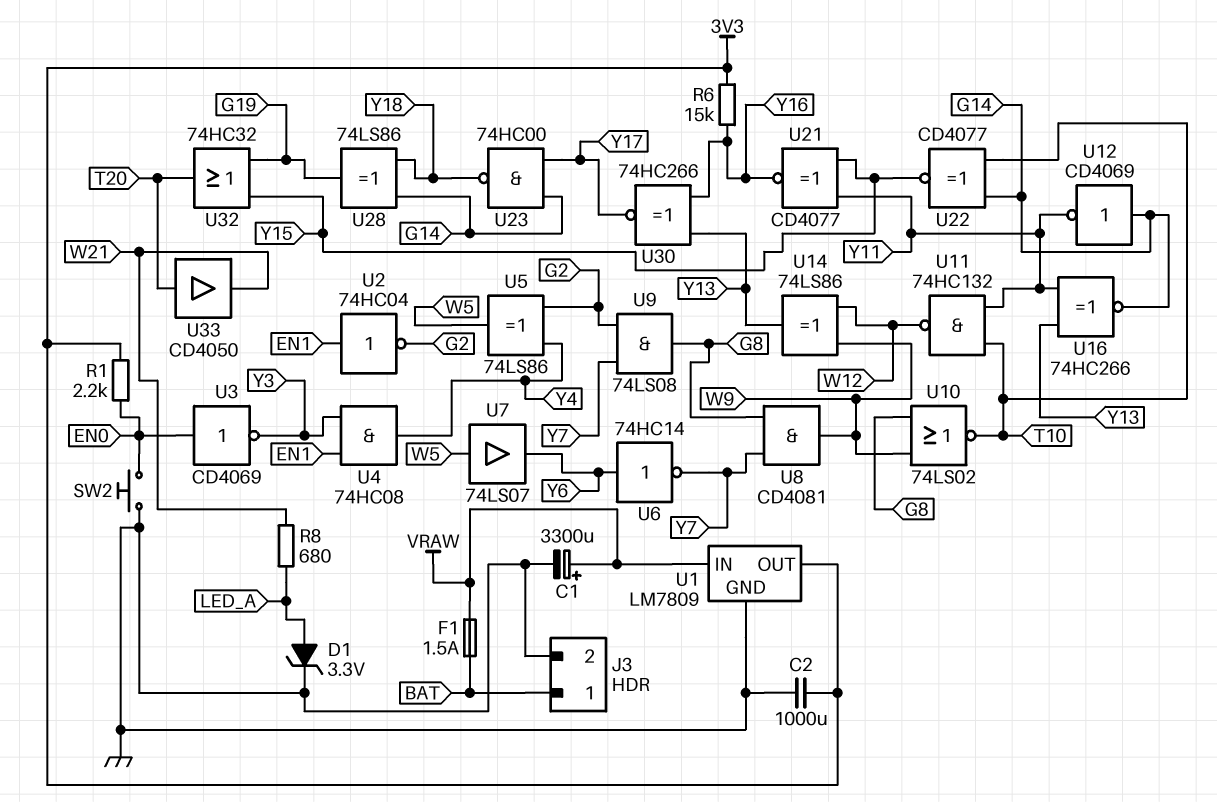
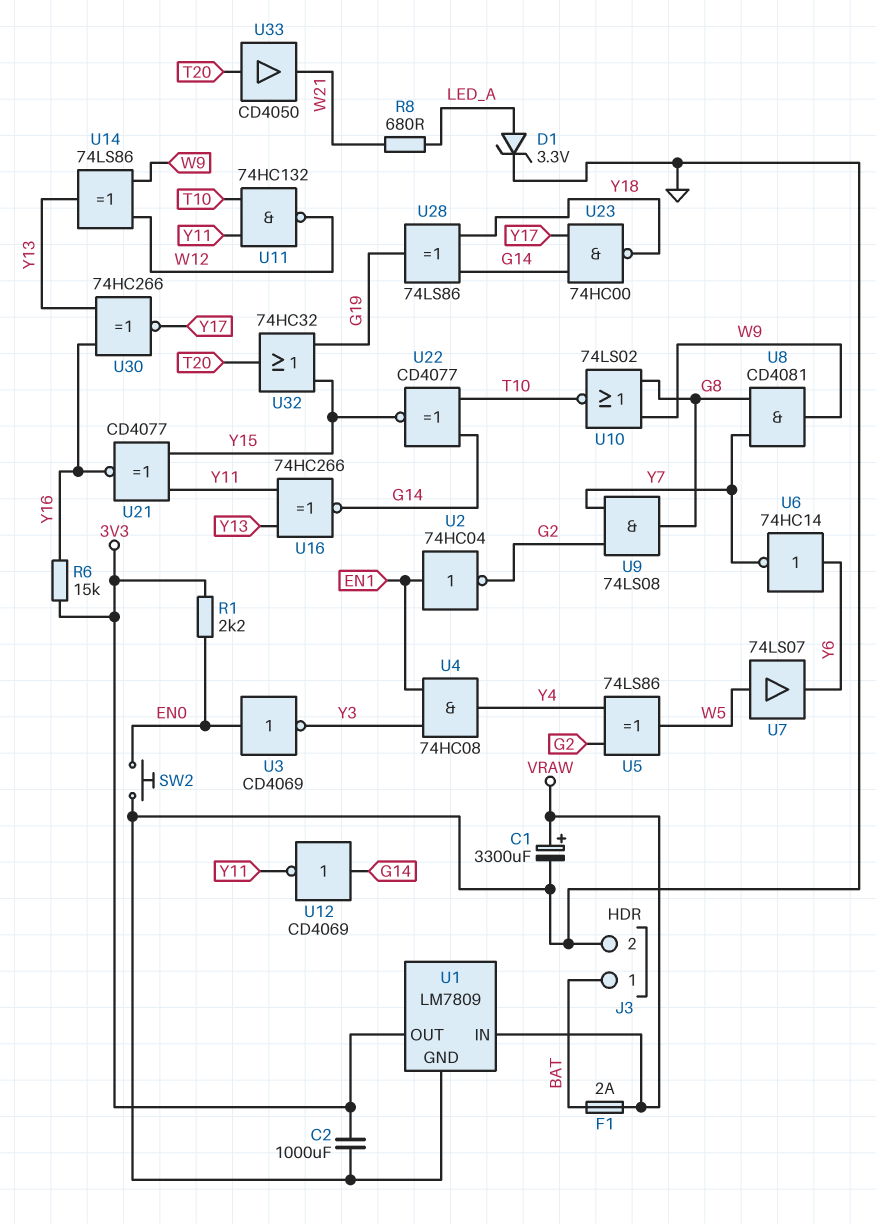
F1: 1.5A (BAT, VRAW) -> 2A (BAT, VRAW)

